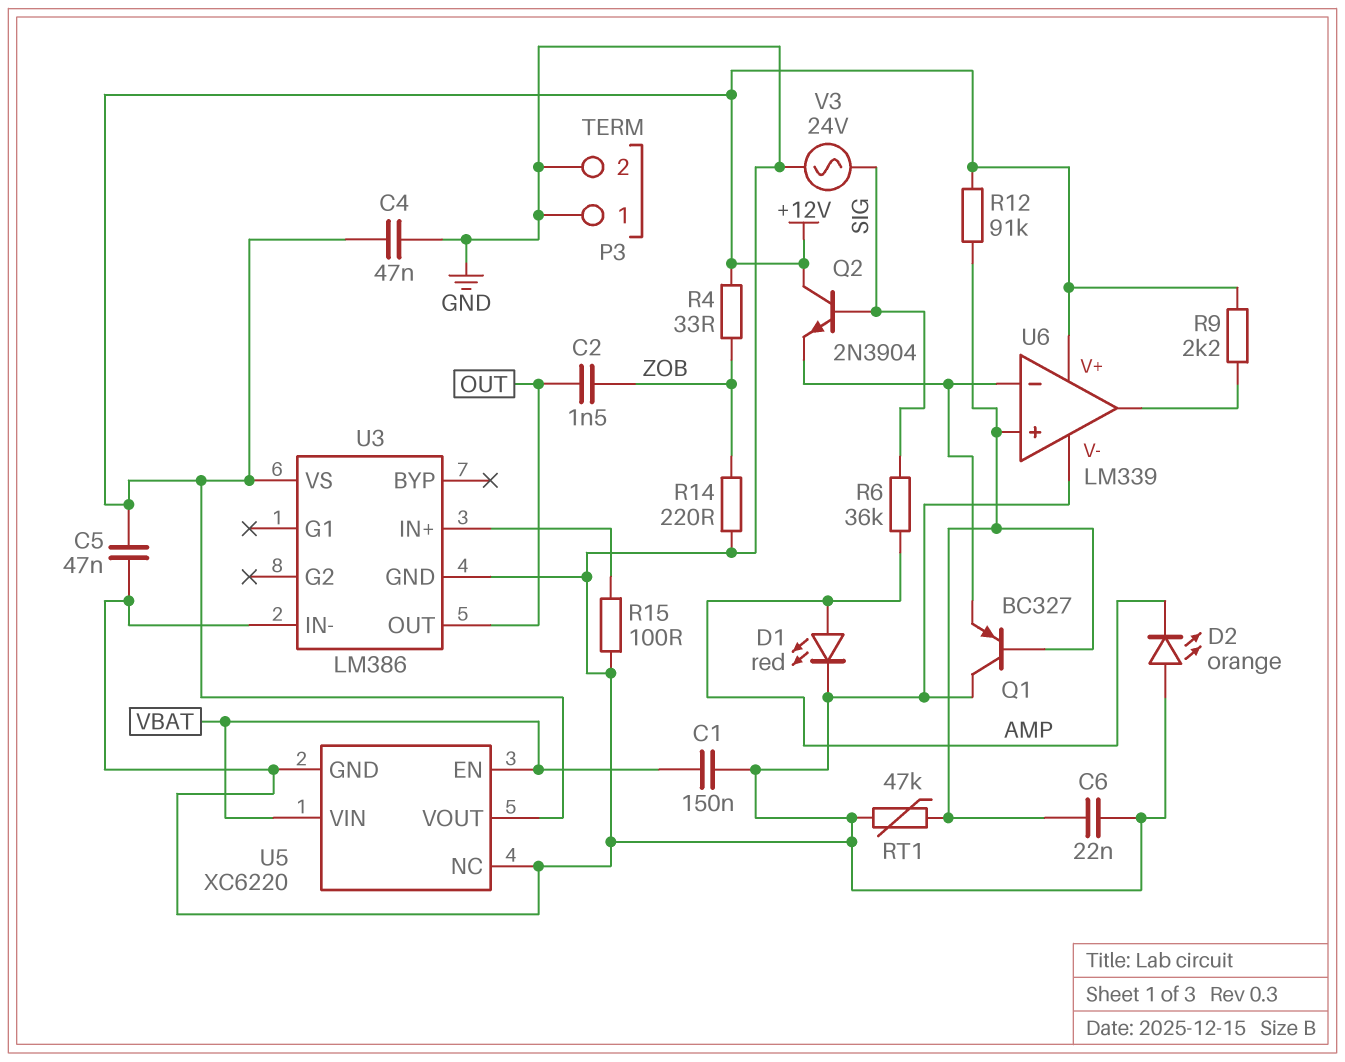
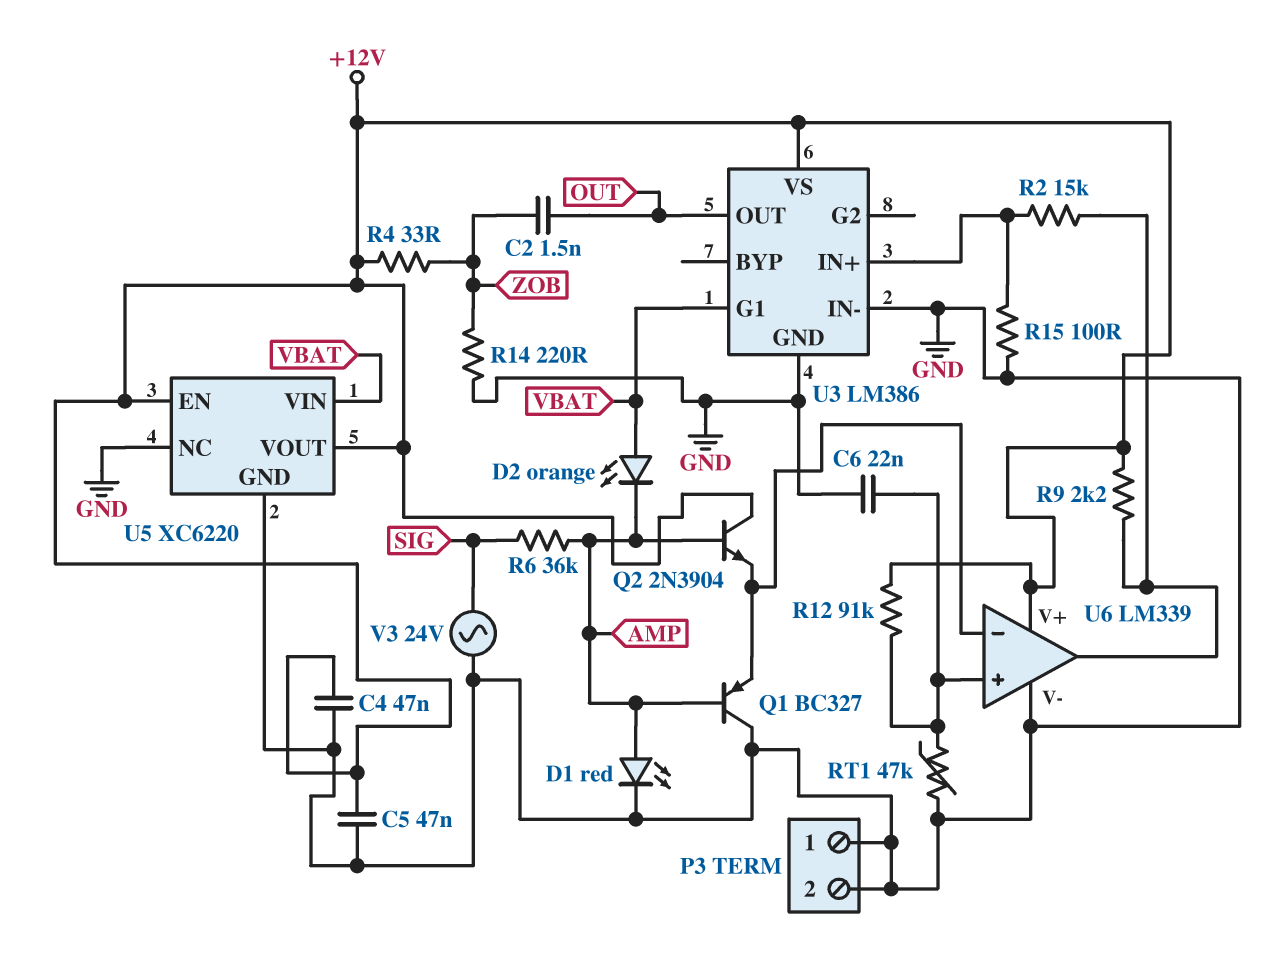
C1: 150nF (GND, VBAT) -> none
D2: LED orange (A GND, K AMP) -> LED orange (A VBAT, K AMP)
Q1: PNP BC327 (B U6/in+, C GND, E U6/in-) -> PNP BC327 (B AMP, C GND, E U6/in-)
Q2: NPN 2N3904 (B SIG, C +12V, E U6/in-) -> NPN 2N3904 (B AMP, C +12V, E U6/in-)
R2: none -> 15k (U3/IN+, U6/out)
U3 pin G1: none -> VBAT
U5 pin EN: VBAT -> +12V

